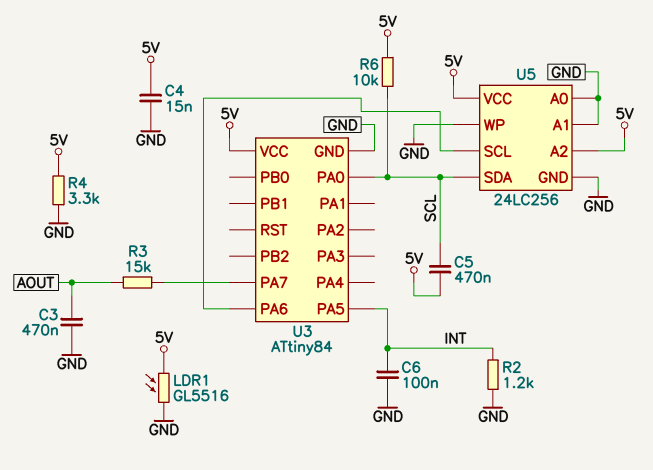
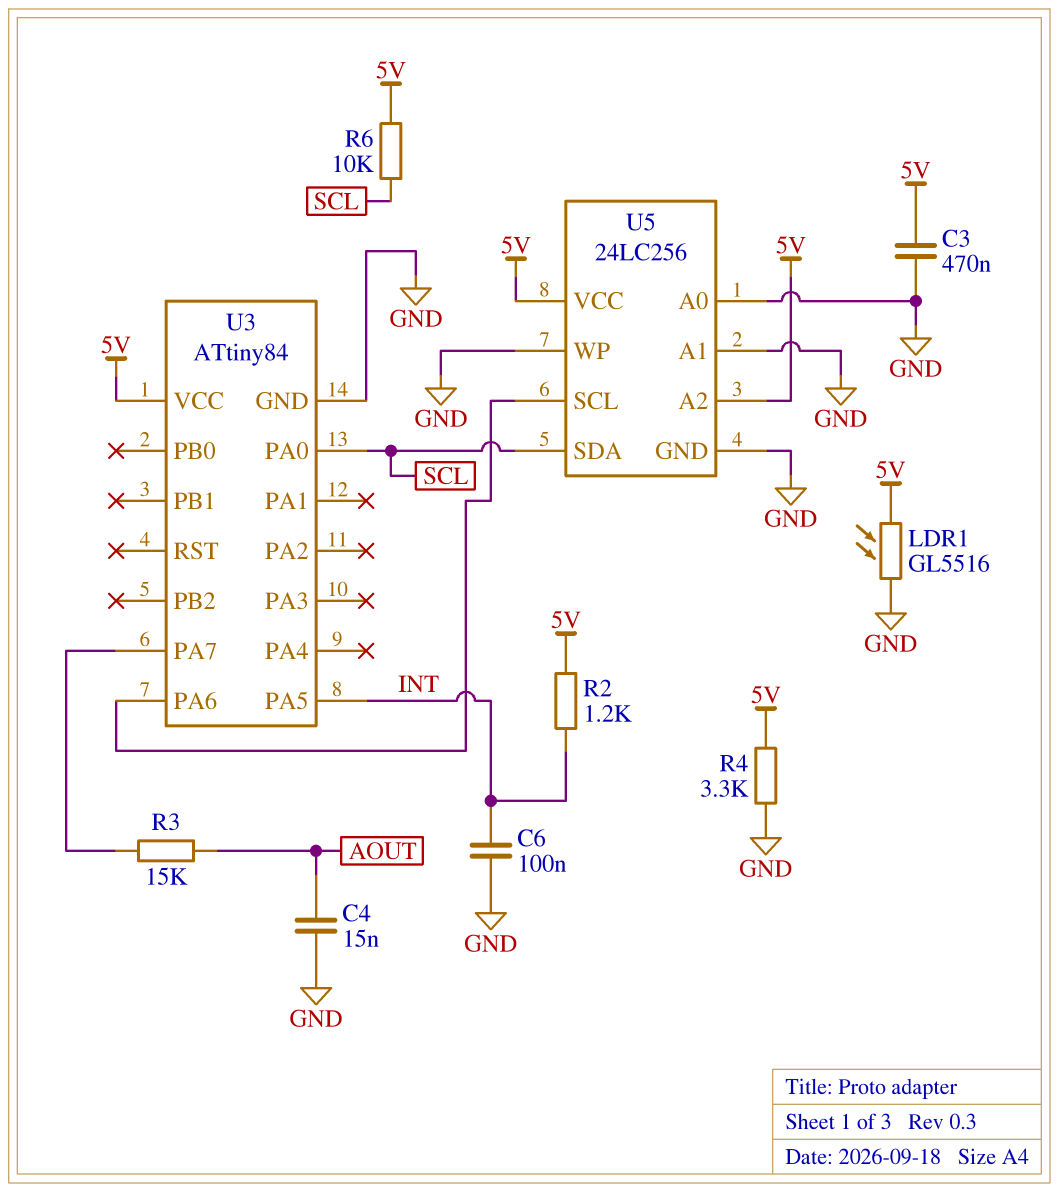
C3: 470nF (AOUT, GND) -> 470nF (5V, GND)
C4: 15nF (5V, GND) -> 15nF (AOUT, GND)
C5: 470nF (5V, SCL) -> none
R2: 1.2k (GND, INT) -> 1.2k (5V, INT)

